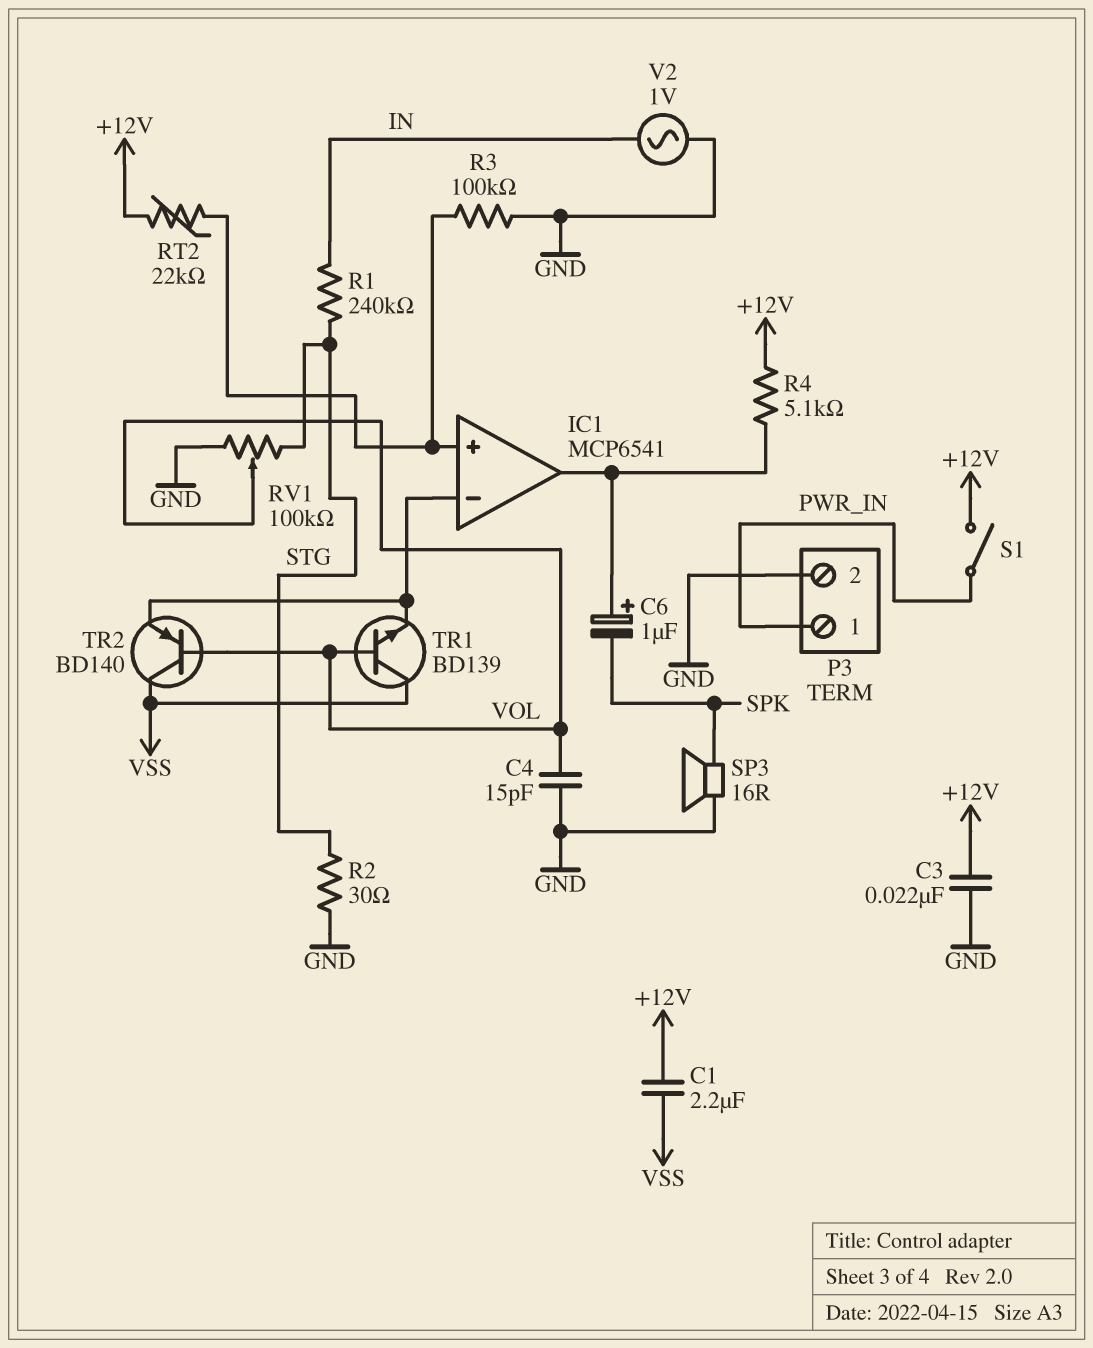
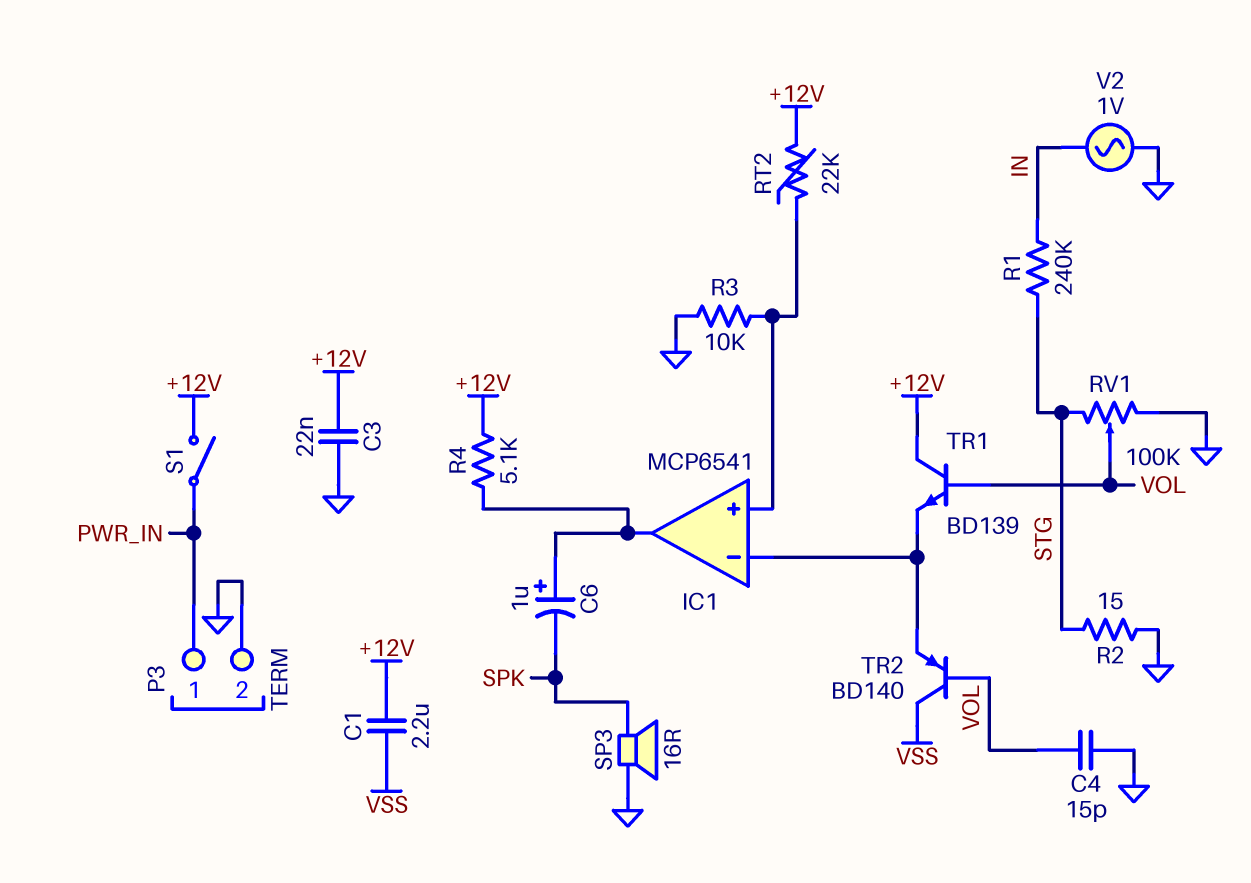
R2: 30 (GND, STG) -> 15 (GND, STG)
R3: 100k (GND, IC1/in+) -> 10k (GND, IC1/in+)
TR1: NPN BD139 (B VOL, C VSS, E IC1/in-) -> NPN BD139 (B VOL, C +12V, E IC1/in-)

